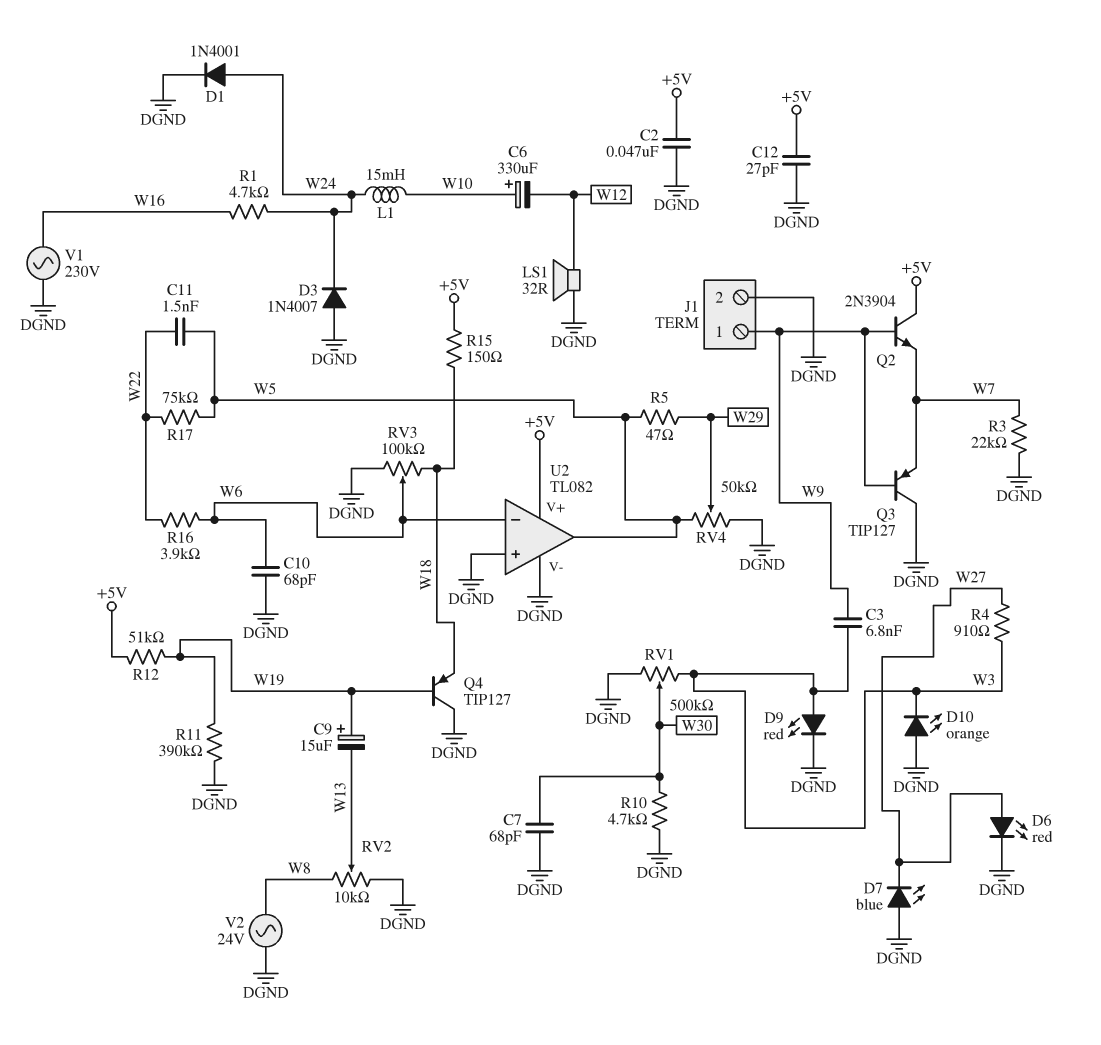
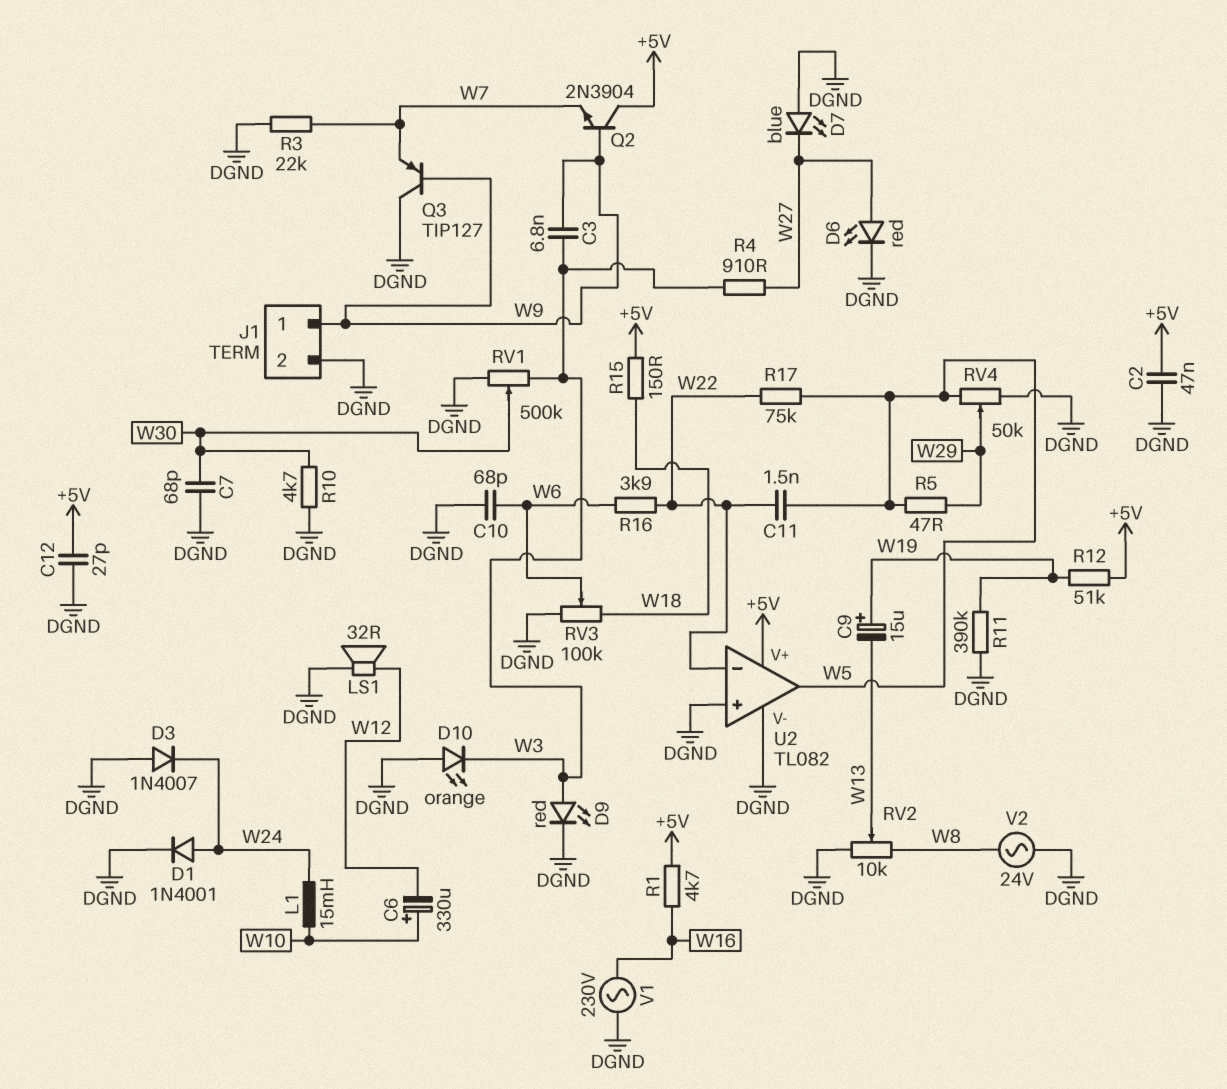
Q4: PNP TIP127 (B W19, C DGND, E W18) -> none
R1: 4.7k (W16, W24) -> 4.7k (+5V, W16)
U2 pin in-: W6 -> W22

